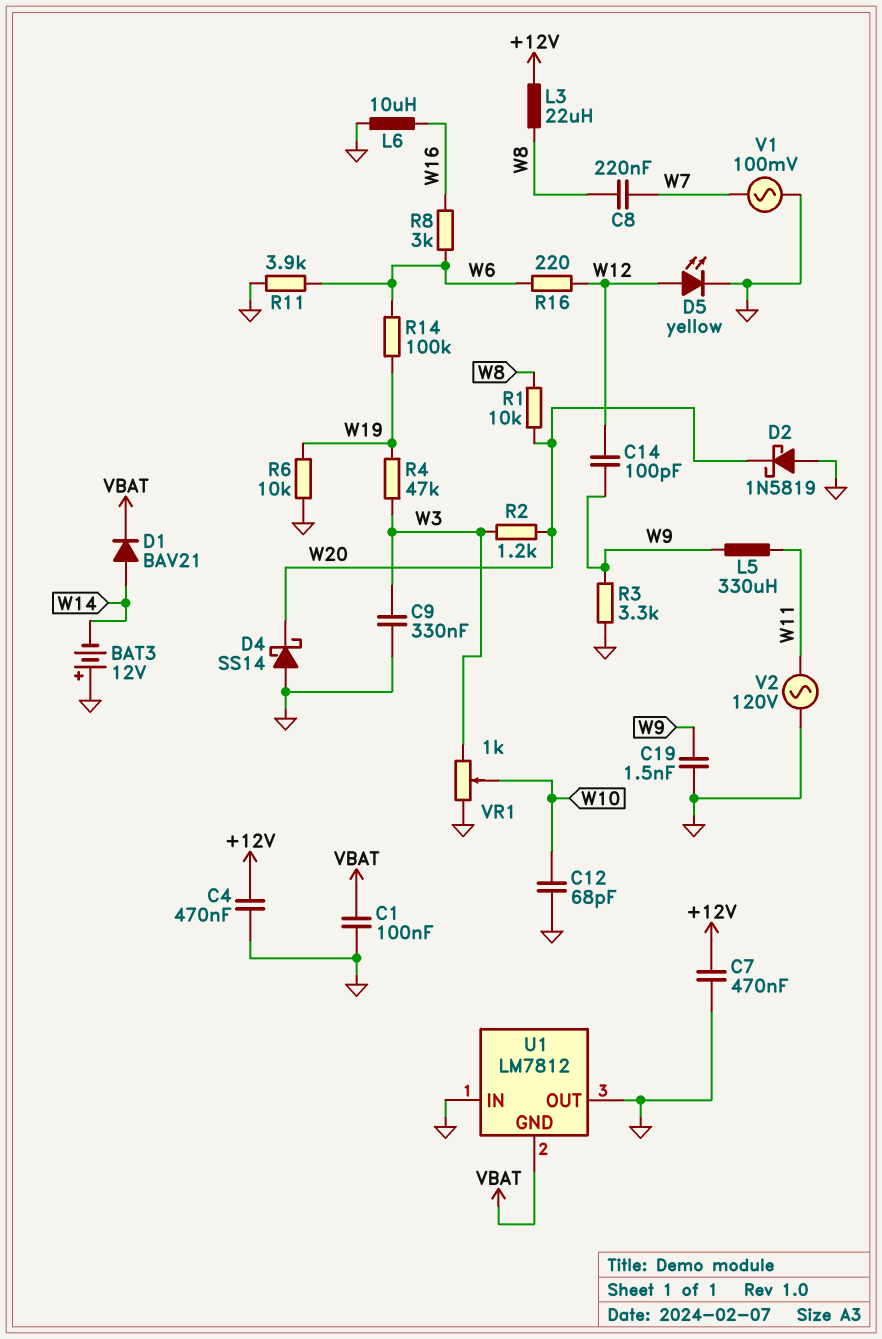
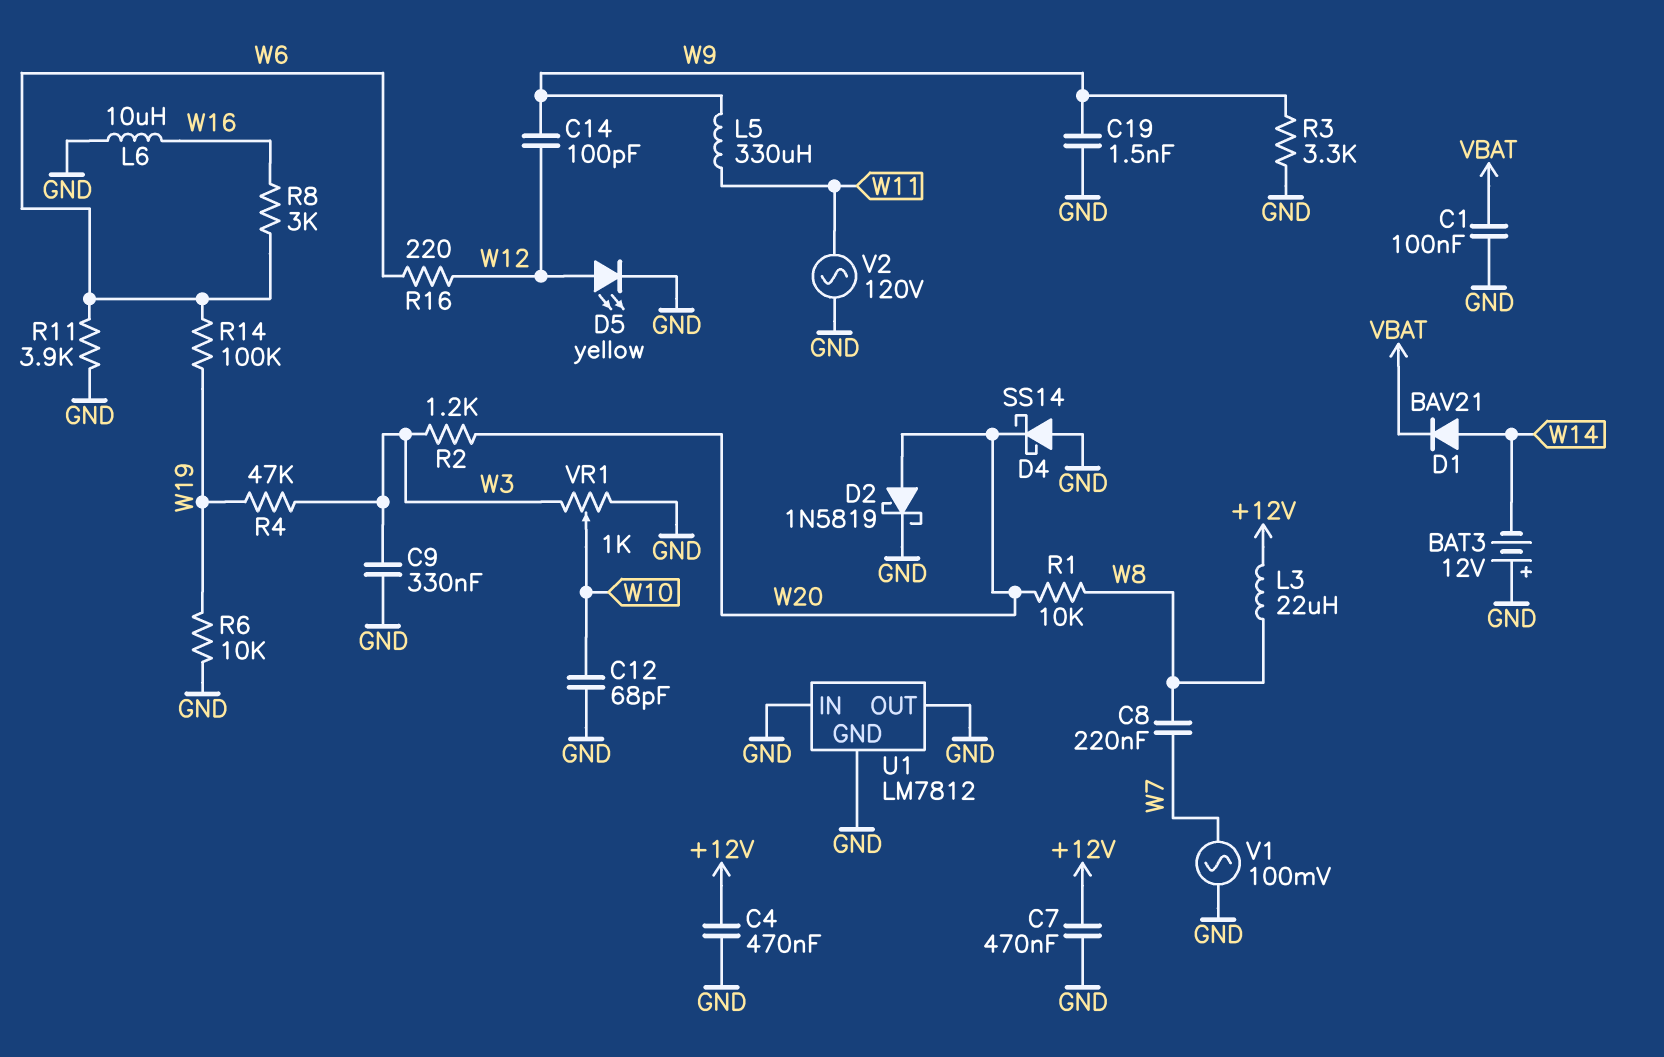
D2: schottky 1N5819 (A GND, K W20) -> schottky 1N5819 (A W20, K GND)
U1 pin GND: VBAT -> GND

